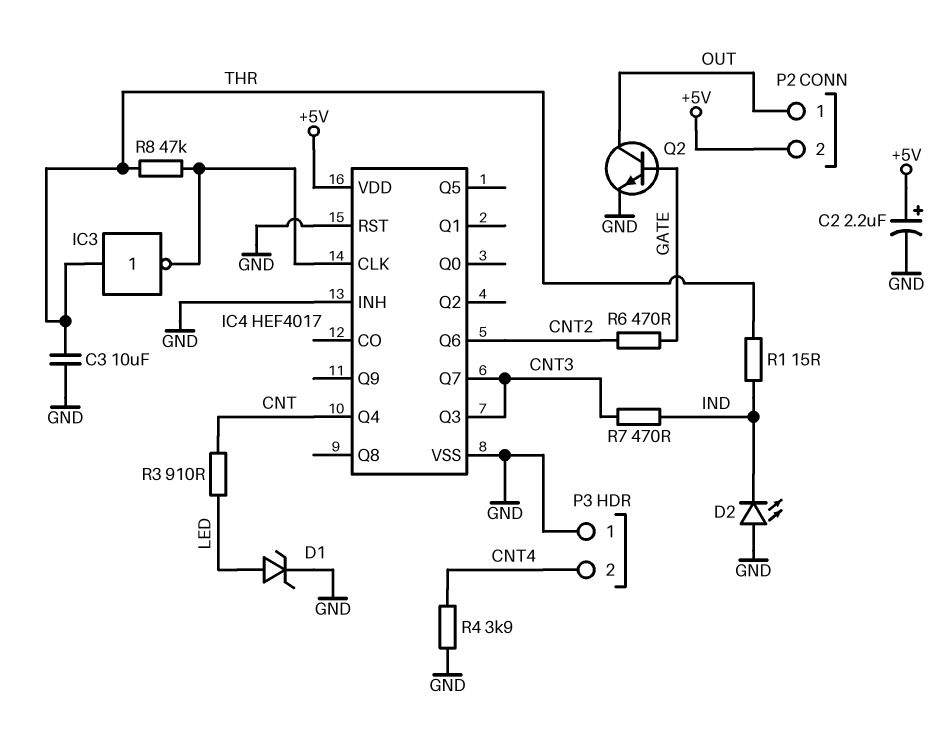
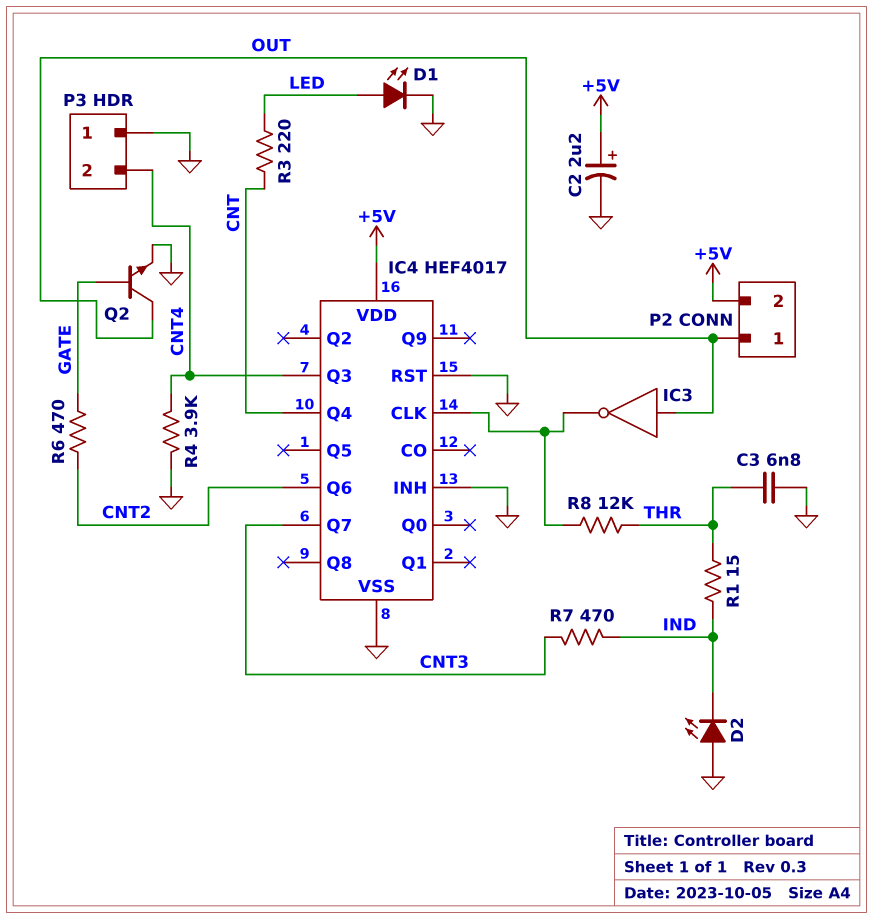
C3: 10uF (GND, THR) -> 6.8nF (GND, THR)
D1: zener (A LED, K GND) -> LED (A LED, K GND)
IC3: NOT (in THR, out IC4/CLK) -> NOT (in OUT, out IC4/CLK)
IC4 pin Q3: CNT3 -> CNT4
R3: 910 (CNT, LED) -> 220 (CNT, LED)
R8: 47k (IC4/CLK, THR) -> 12k (IC4/CLK, THR)

